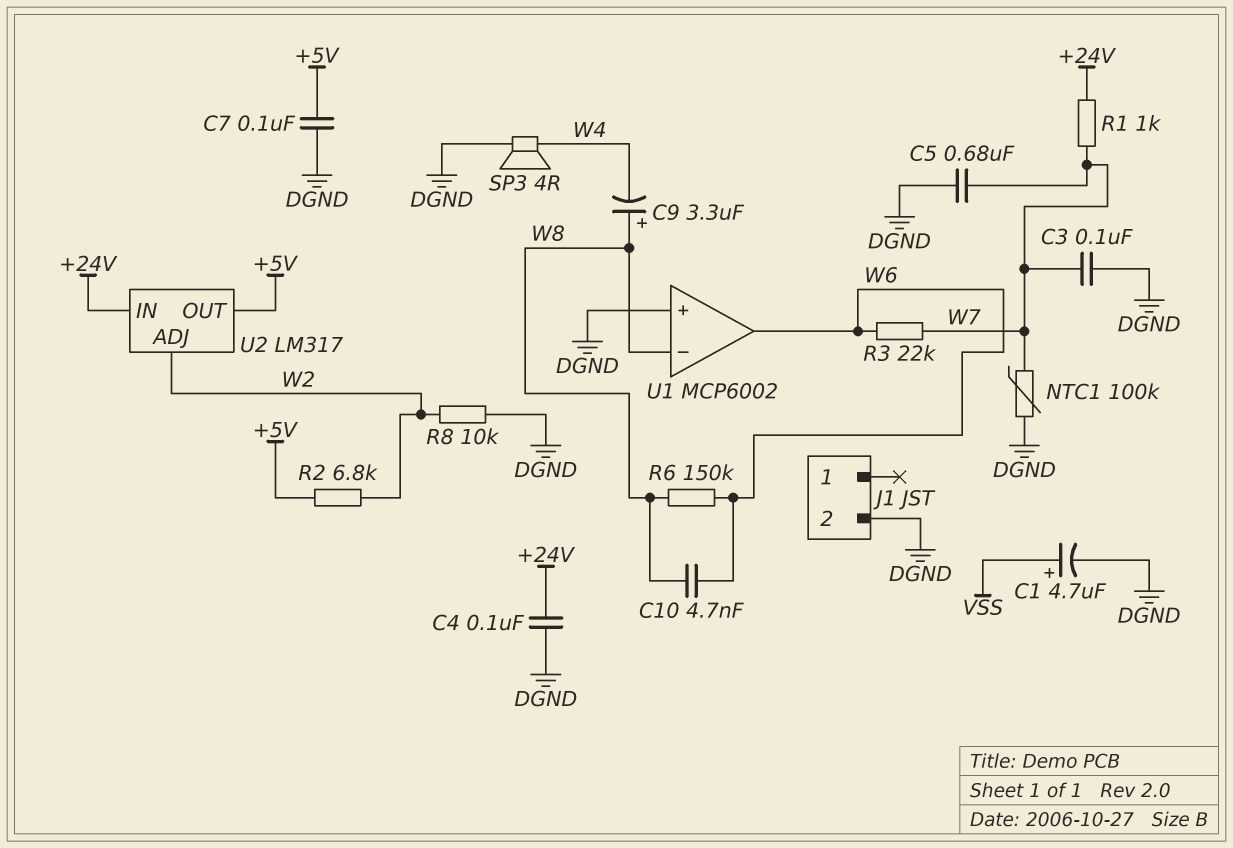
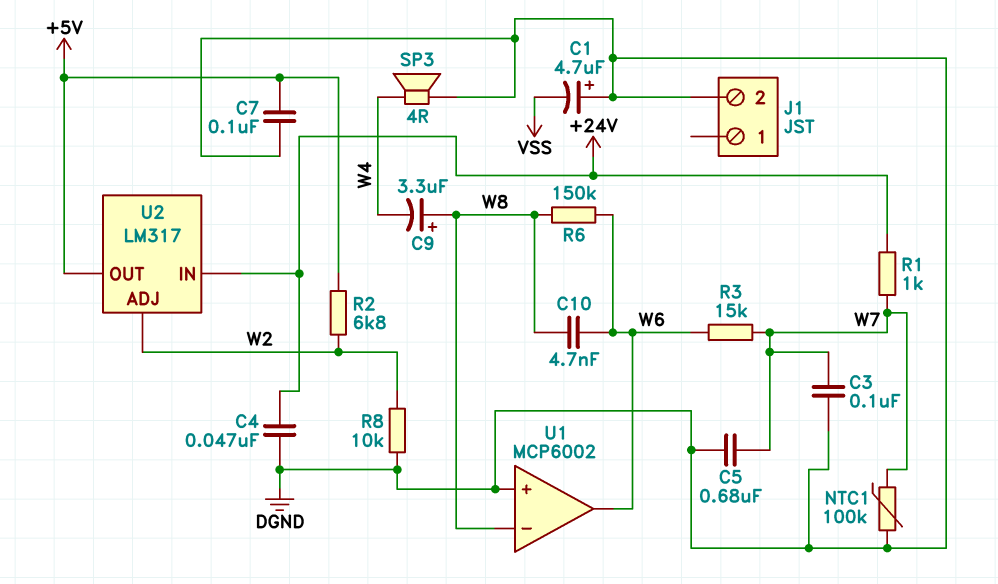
C1: 4.7uF (plus VSS, minus DGND) -> 4.7uF (plus DGND, minus VSS)
C4: 100nF (+24V, DGND) -> 47nF (+24V, DGND)
R3: 22k (W6, W7) -> 15k (W6, W7)

